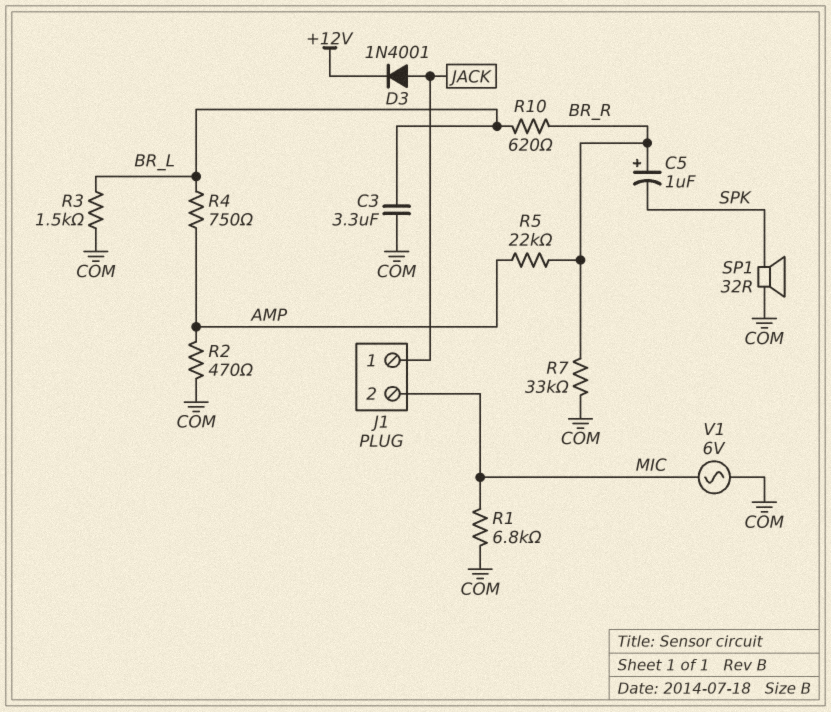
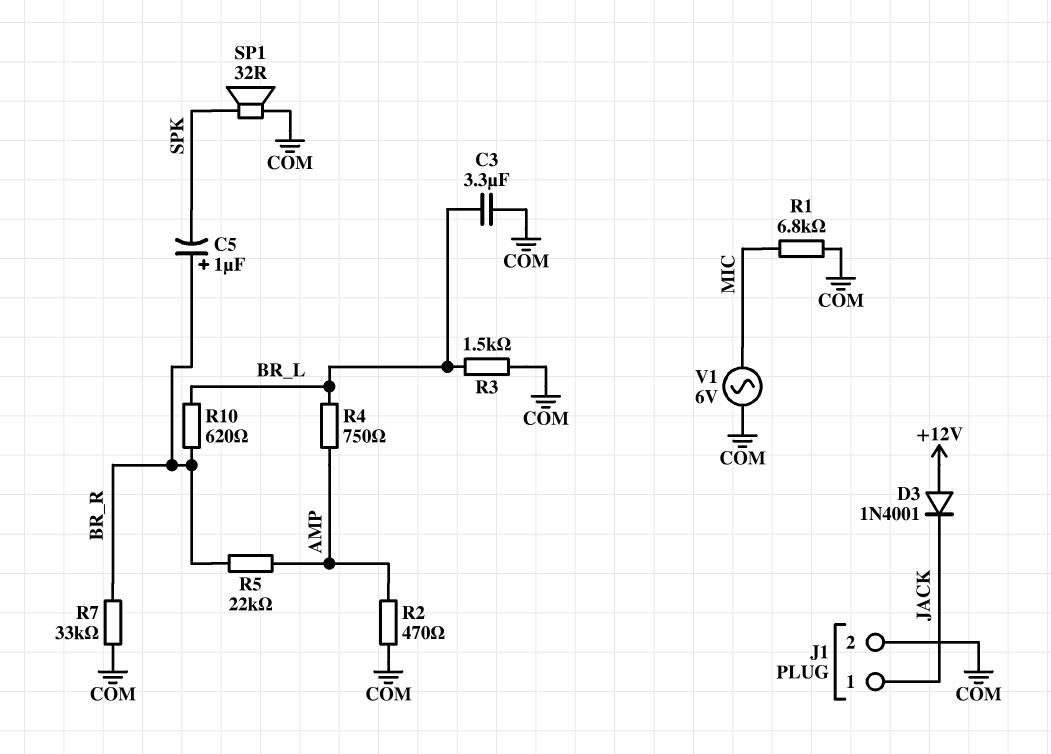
D3: diode 1N4001 (A JACK, K +12V) -> diode 1N4001 (A +12V, K JACK)
J1 pin 2: MIC -> COM

